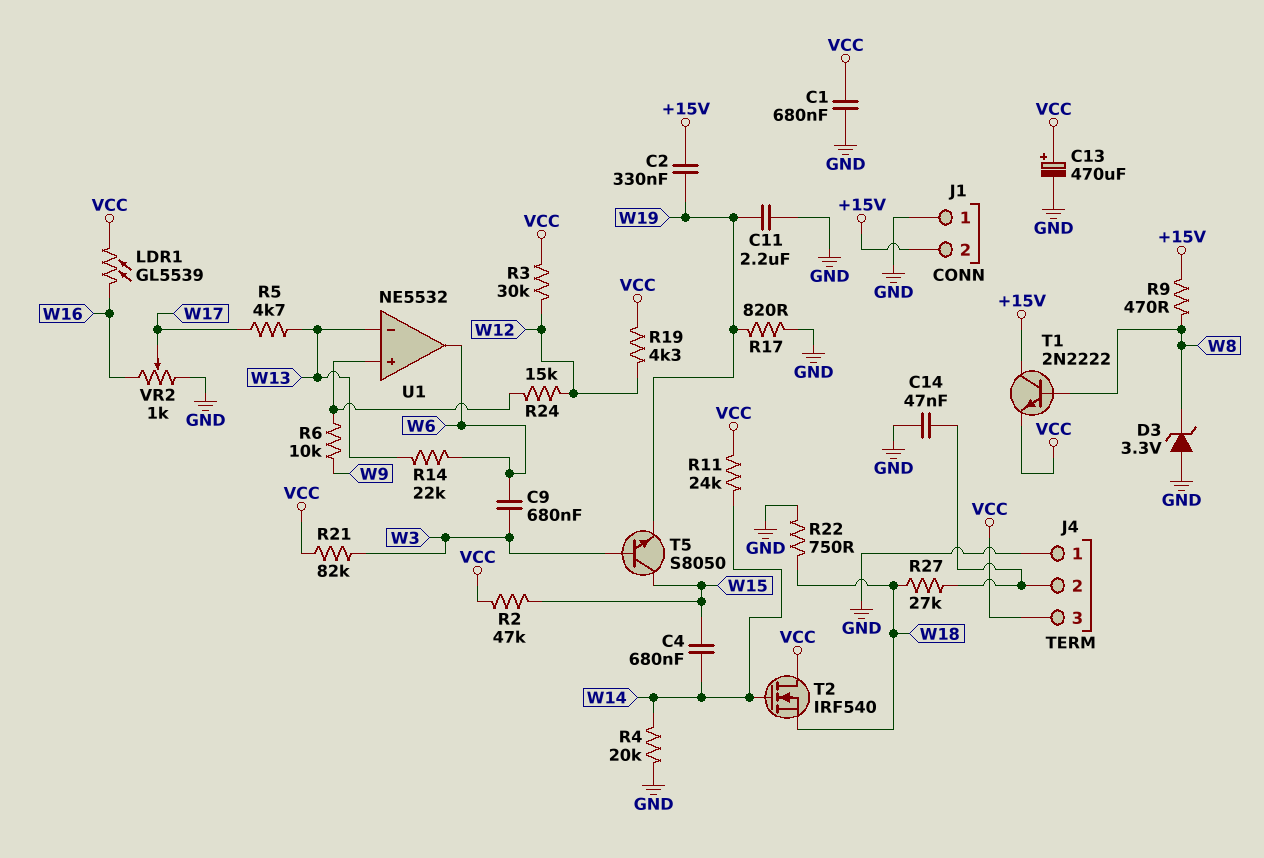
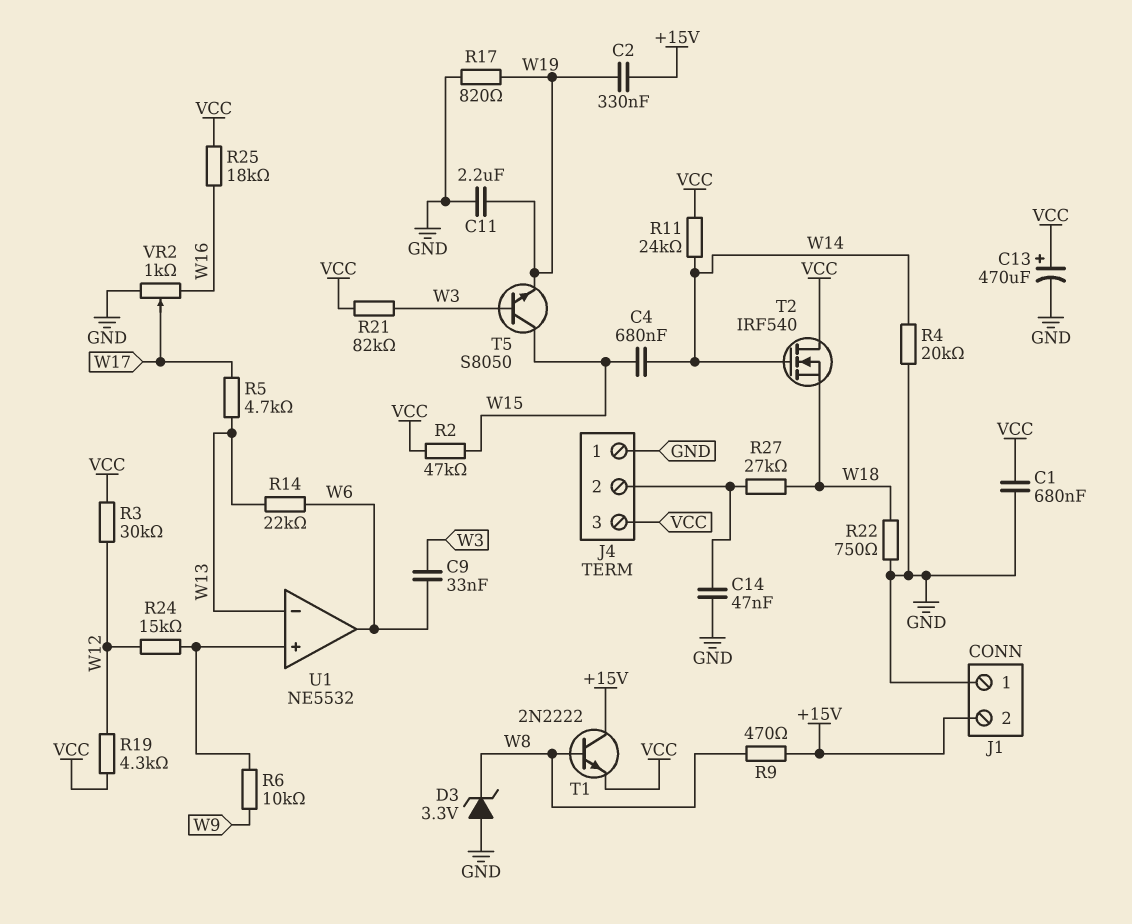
C9: 680nF (W3, W6) -> 33nF (W3, W6)
LDR1: GL5539 (VCC, W16) -> none
R25: none -> 18k (VCC, W16)

